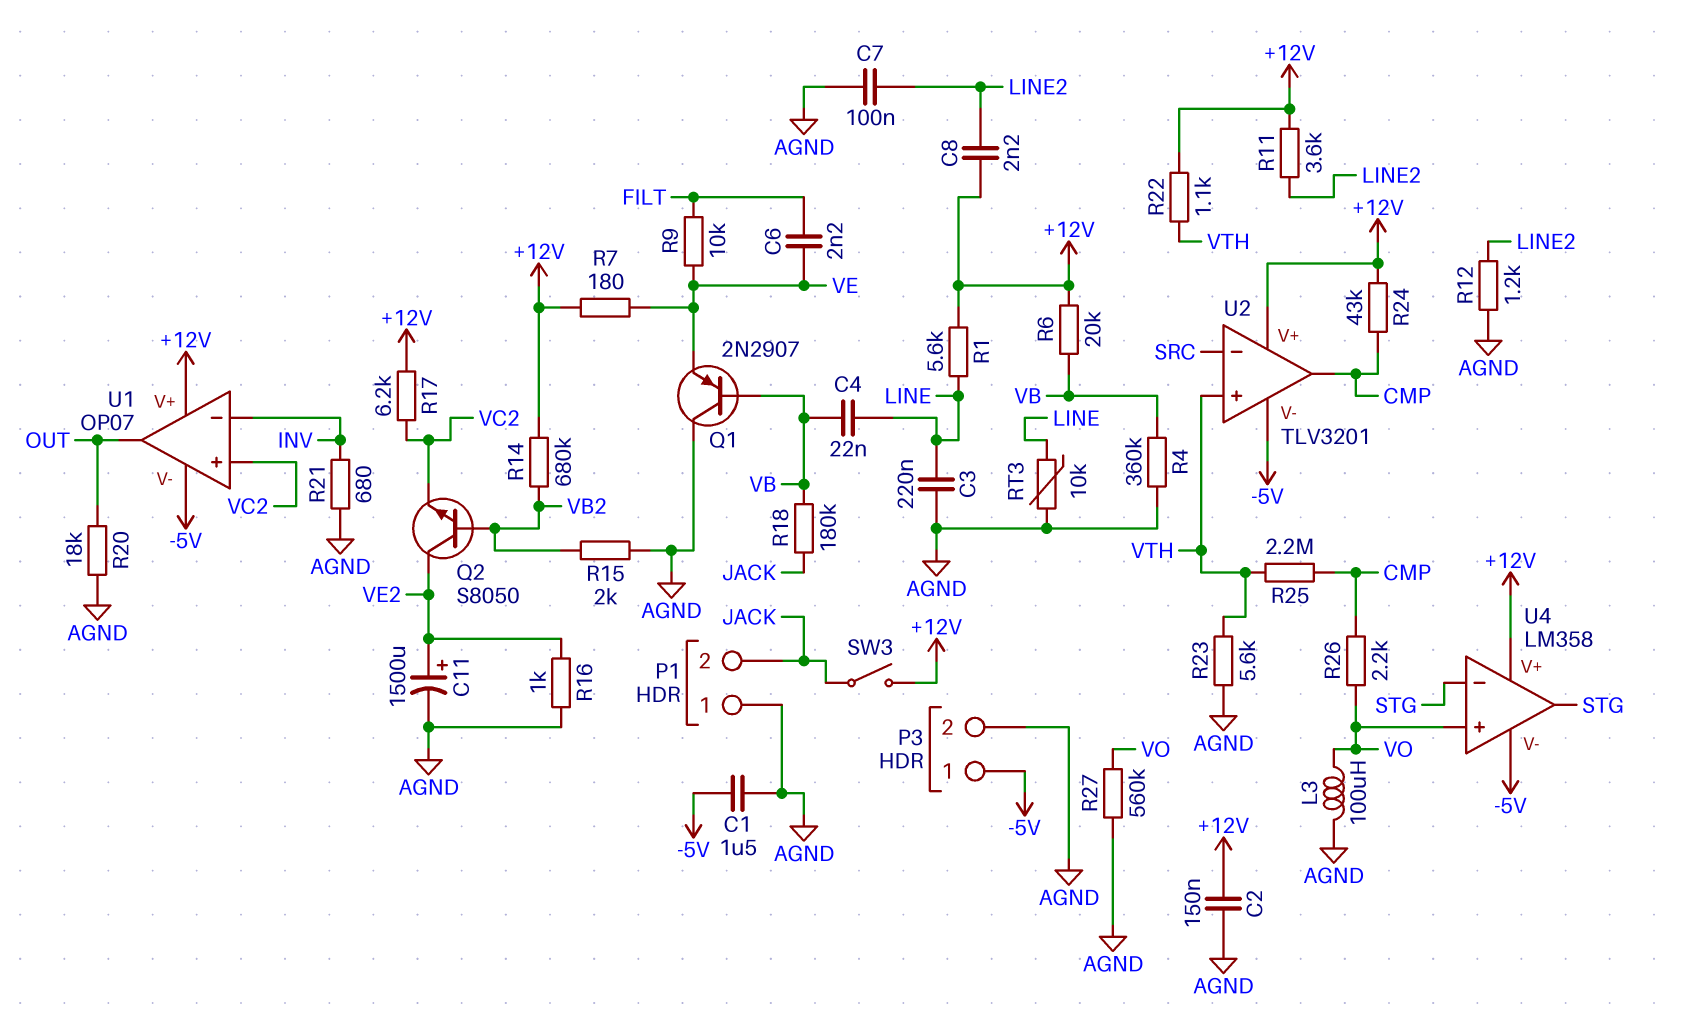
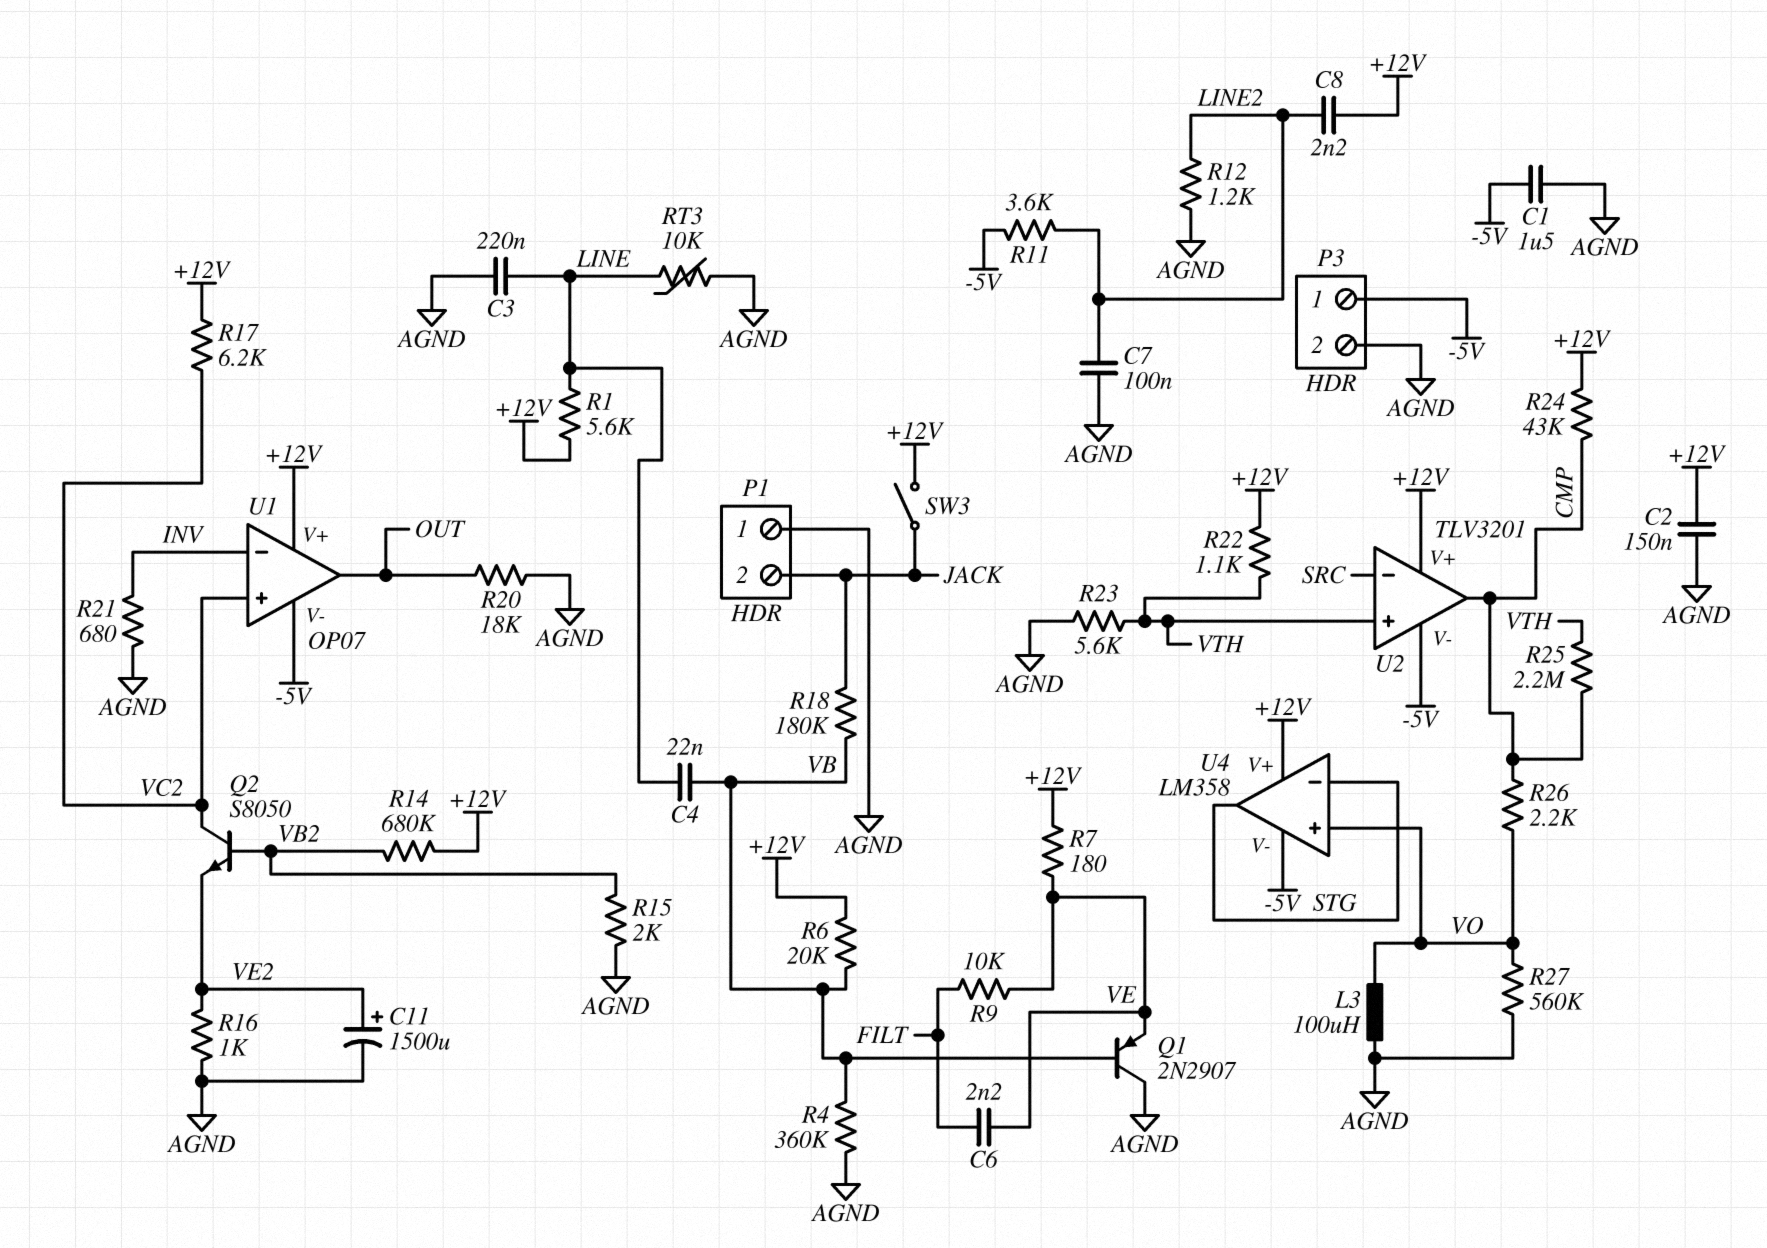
Q2: NPN S8050 (B VB2, C VE2, E VC2) -> NPN S8050 (B VB2, C VC2, E VE2)
R11: 3.6k (+12V, LINE2) -> 3.6k (-5V, LINE2)

